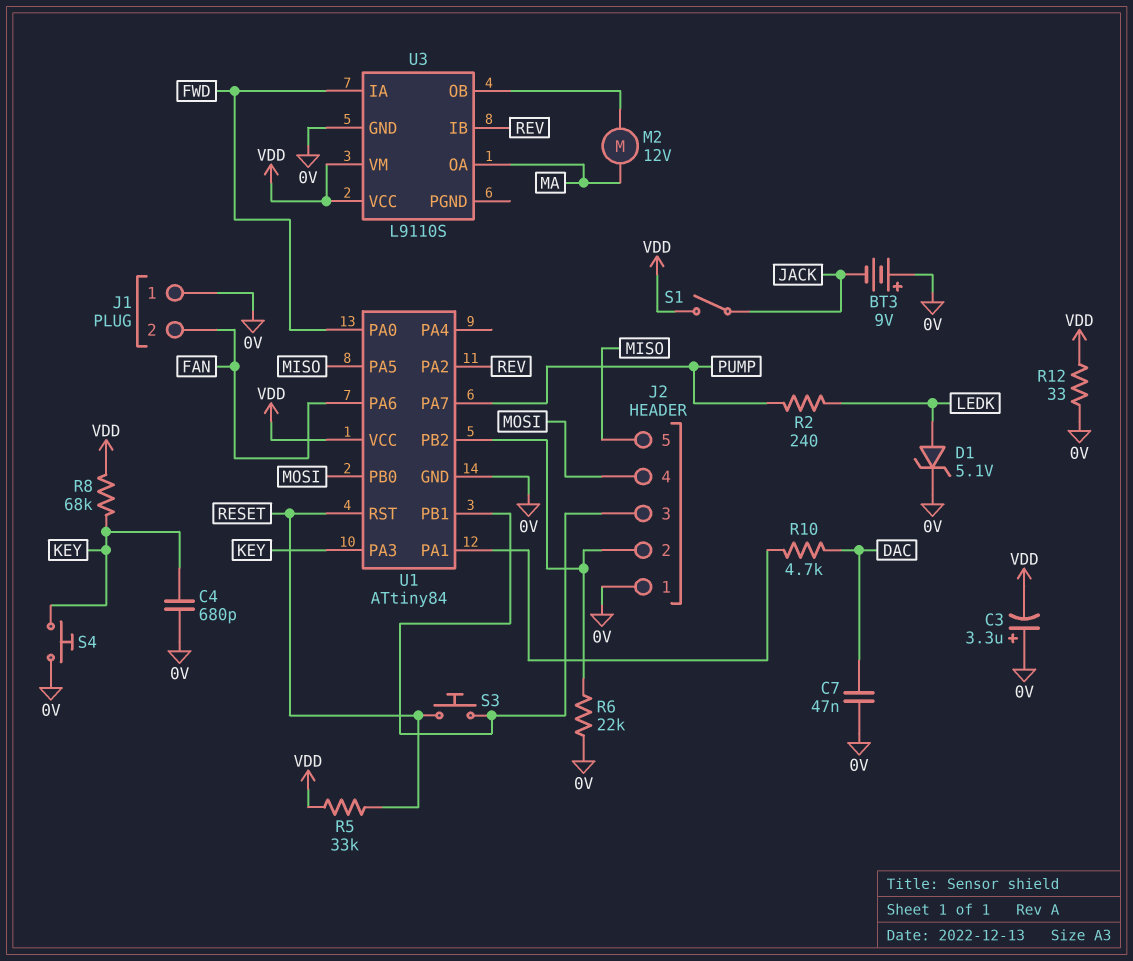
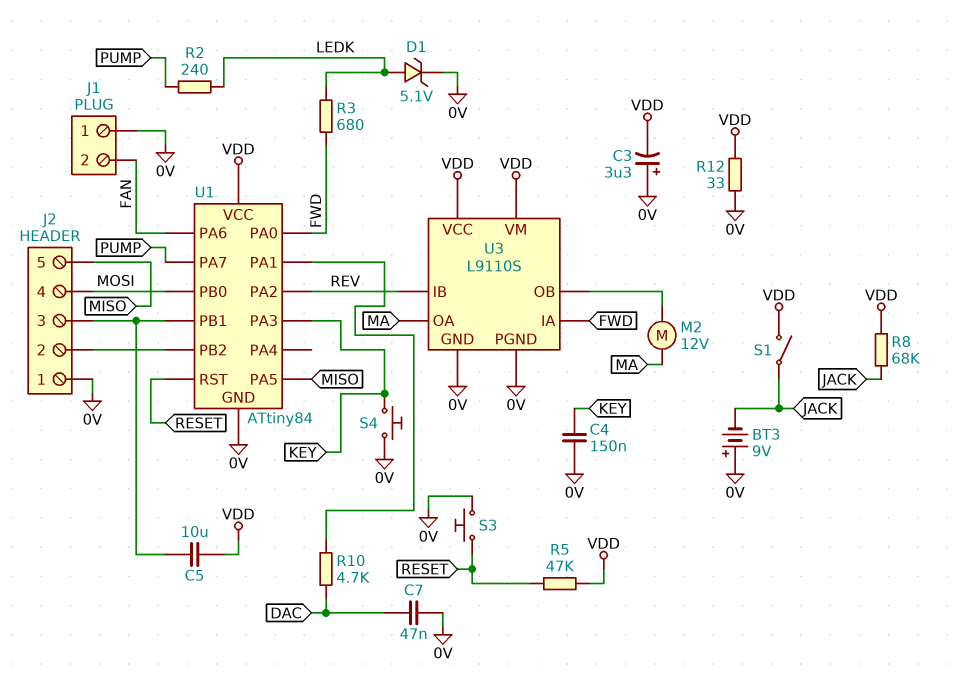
C4: 680pF (0V, KEY) -> 150nF (0V, KEY)
C5: none -> 10uF (J2/3, VDD)
R3: none -> 680 (FWD, LEDK)
R5: 33k (RESET, VDD) -> 47k (RESET, VDD)
R6: 22k (0V, J2/2) -> none
R8: 68k (KEY, VDD) -> 68k (JACK, VDD)
S3: button (J2/3, RESET) -> button (0V, RESET)
U3 pin PGND: none -> 0V

